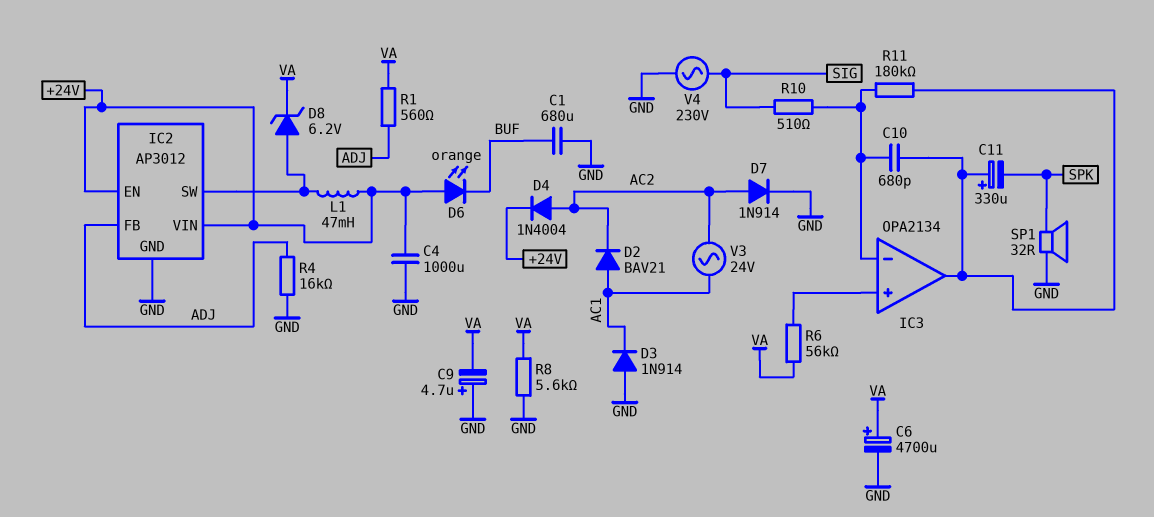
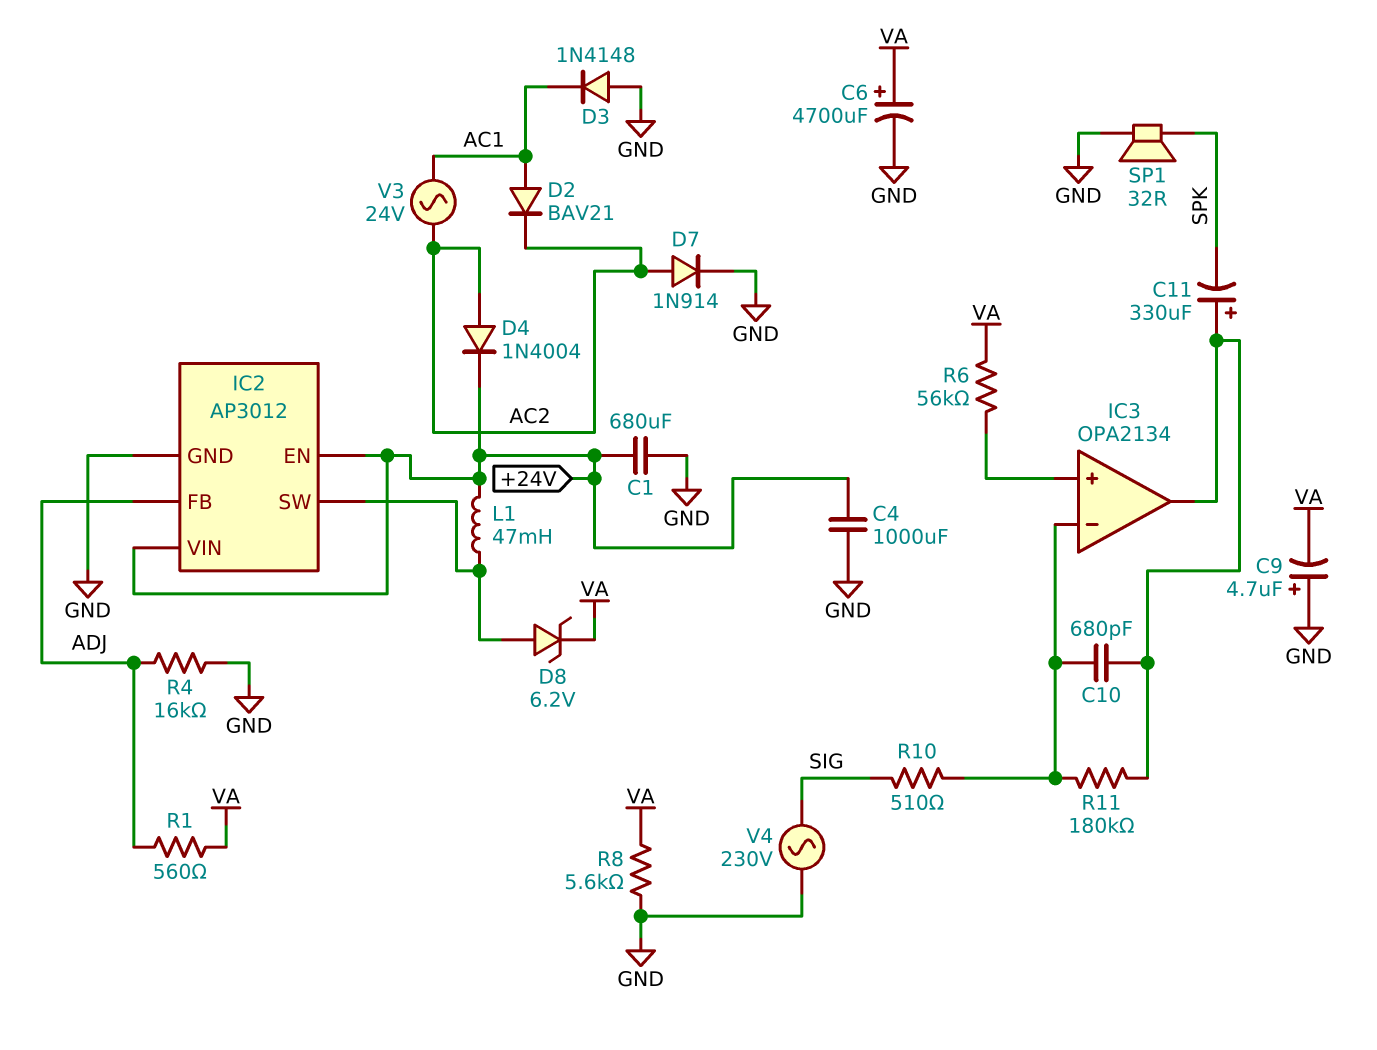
C1: 680uF (BUF, GND) -> 680uF (+24V, GND)
D3: diode 1N914 (A GND, K AC1) -> diode 1N4148 (A GND, K AC1)
D6: LED orange (A +24V, K BUF) -> none

